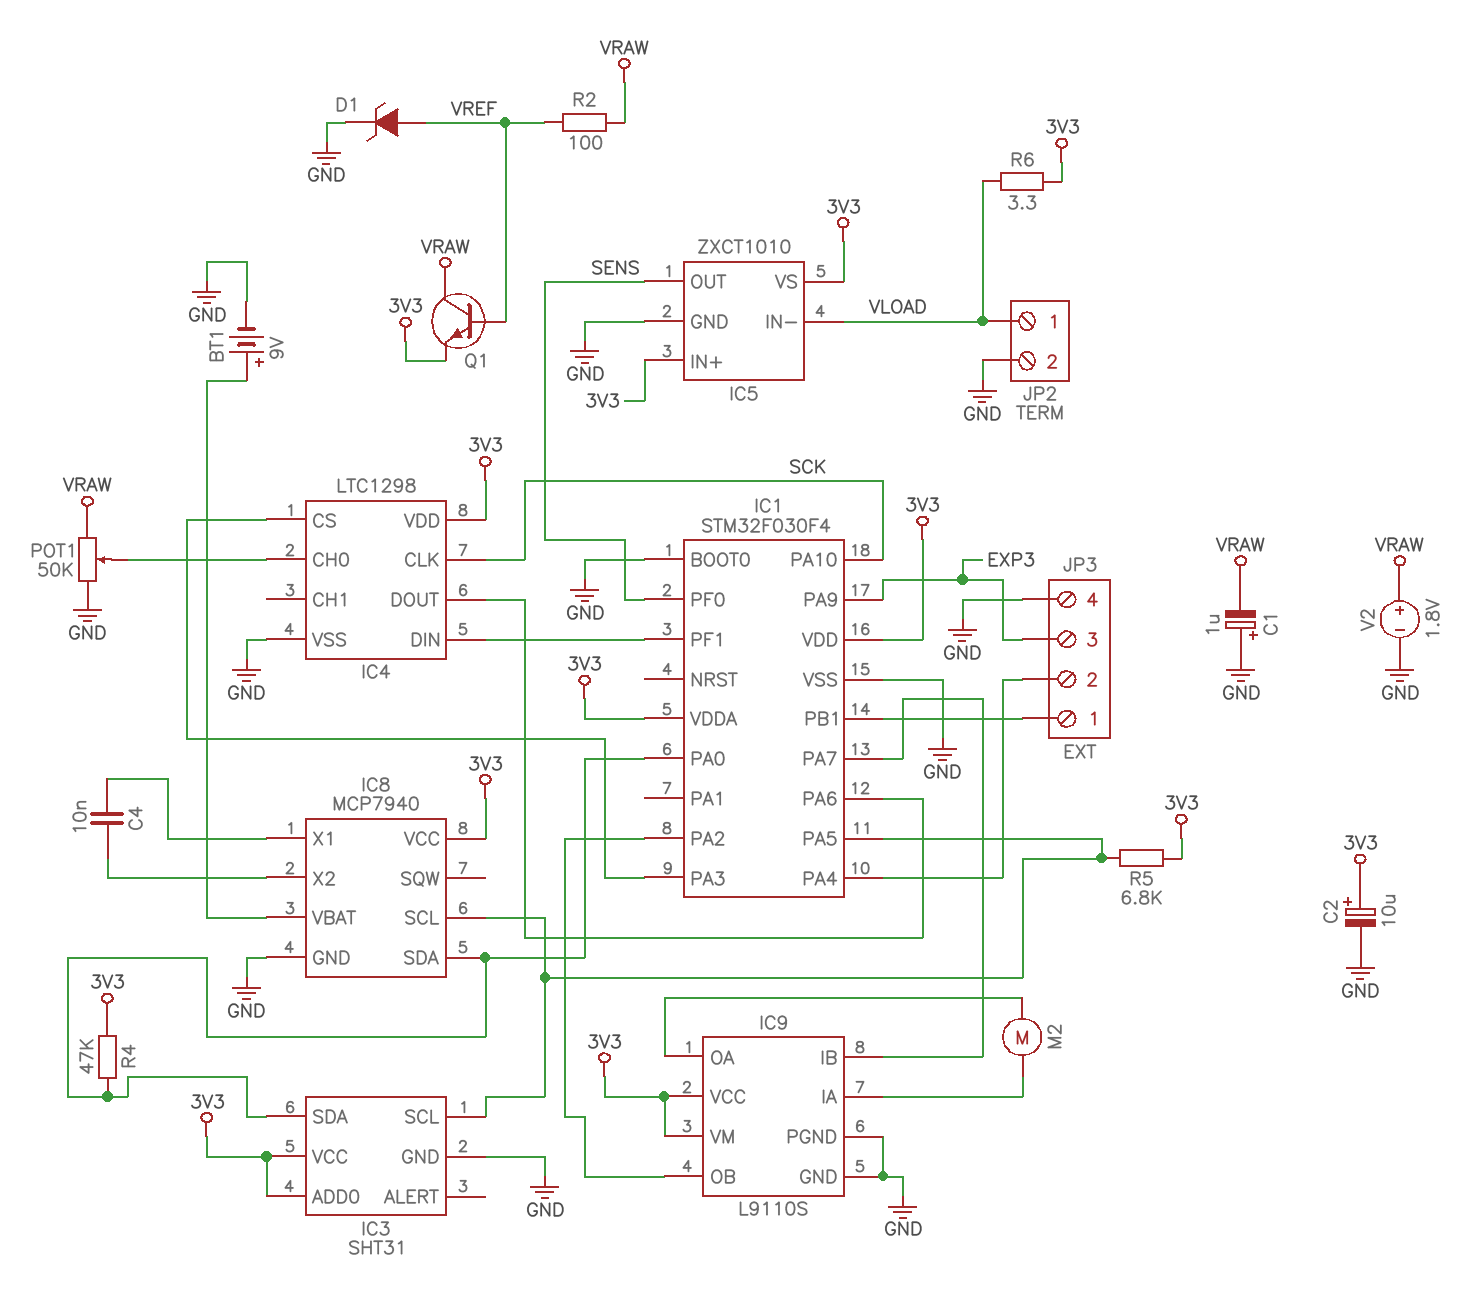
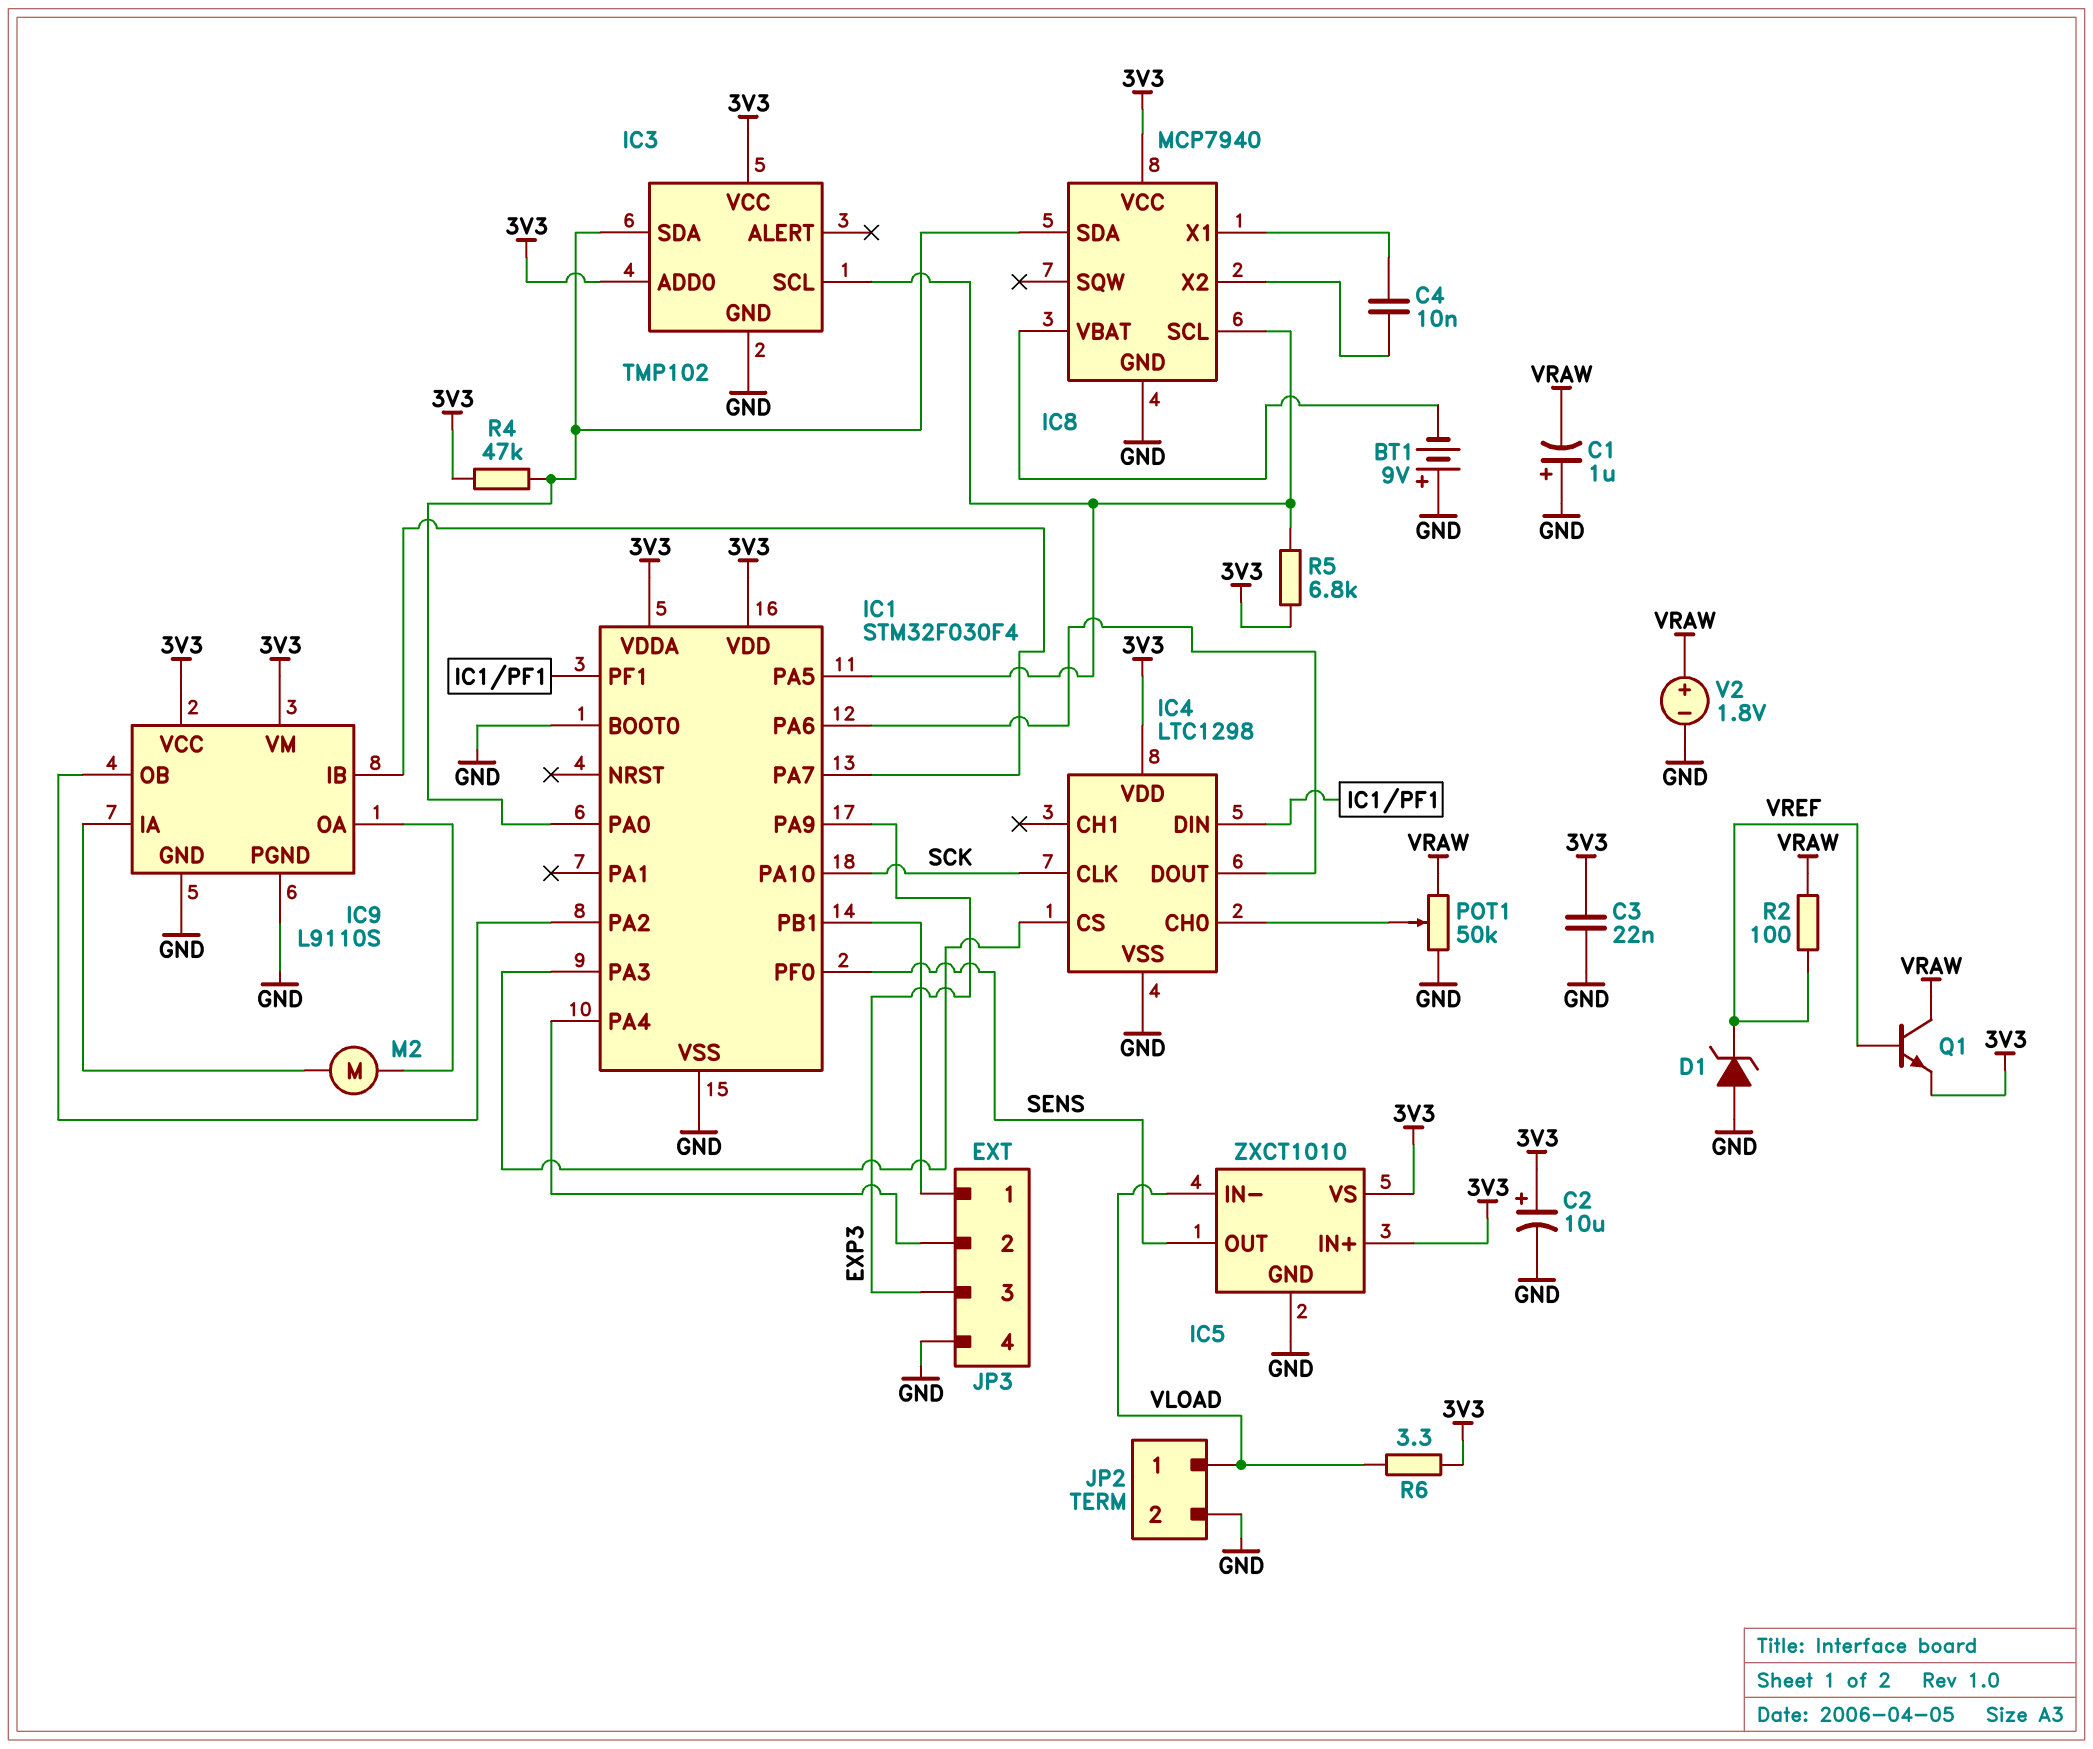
BT1: 9V (plus IC8/VBAT, minus GND) -> 9V (plus GND, minus IC8/VBAT)
C3: none -> 22nF (3V3, GND)
D1: zener (A VREF, K GND) -> zener (A GND, K VREF)
IC3: SHT31 -> TMP102

